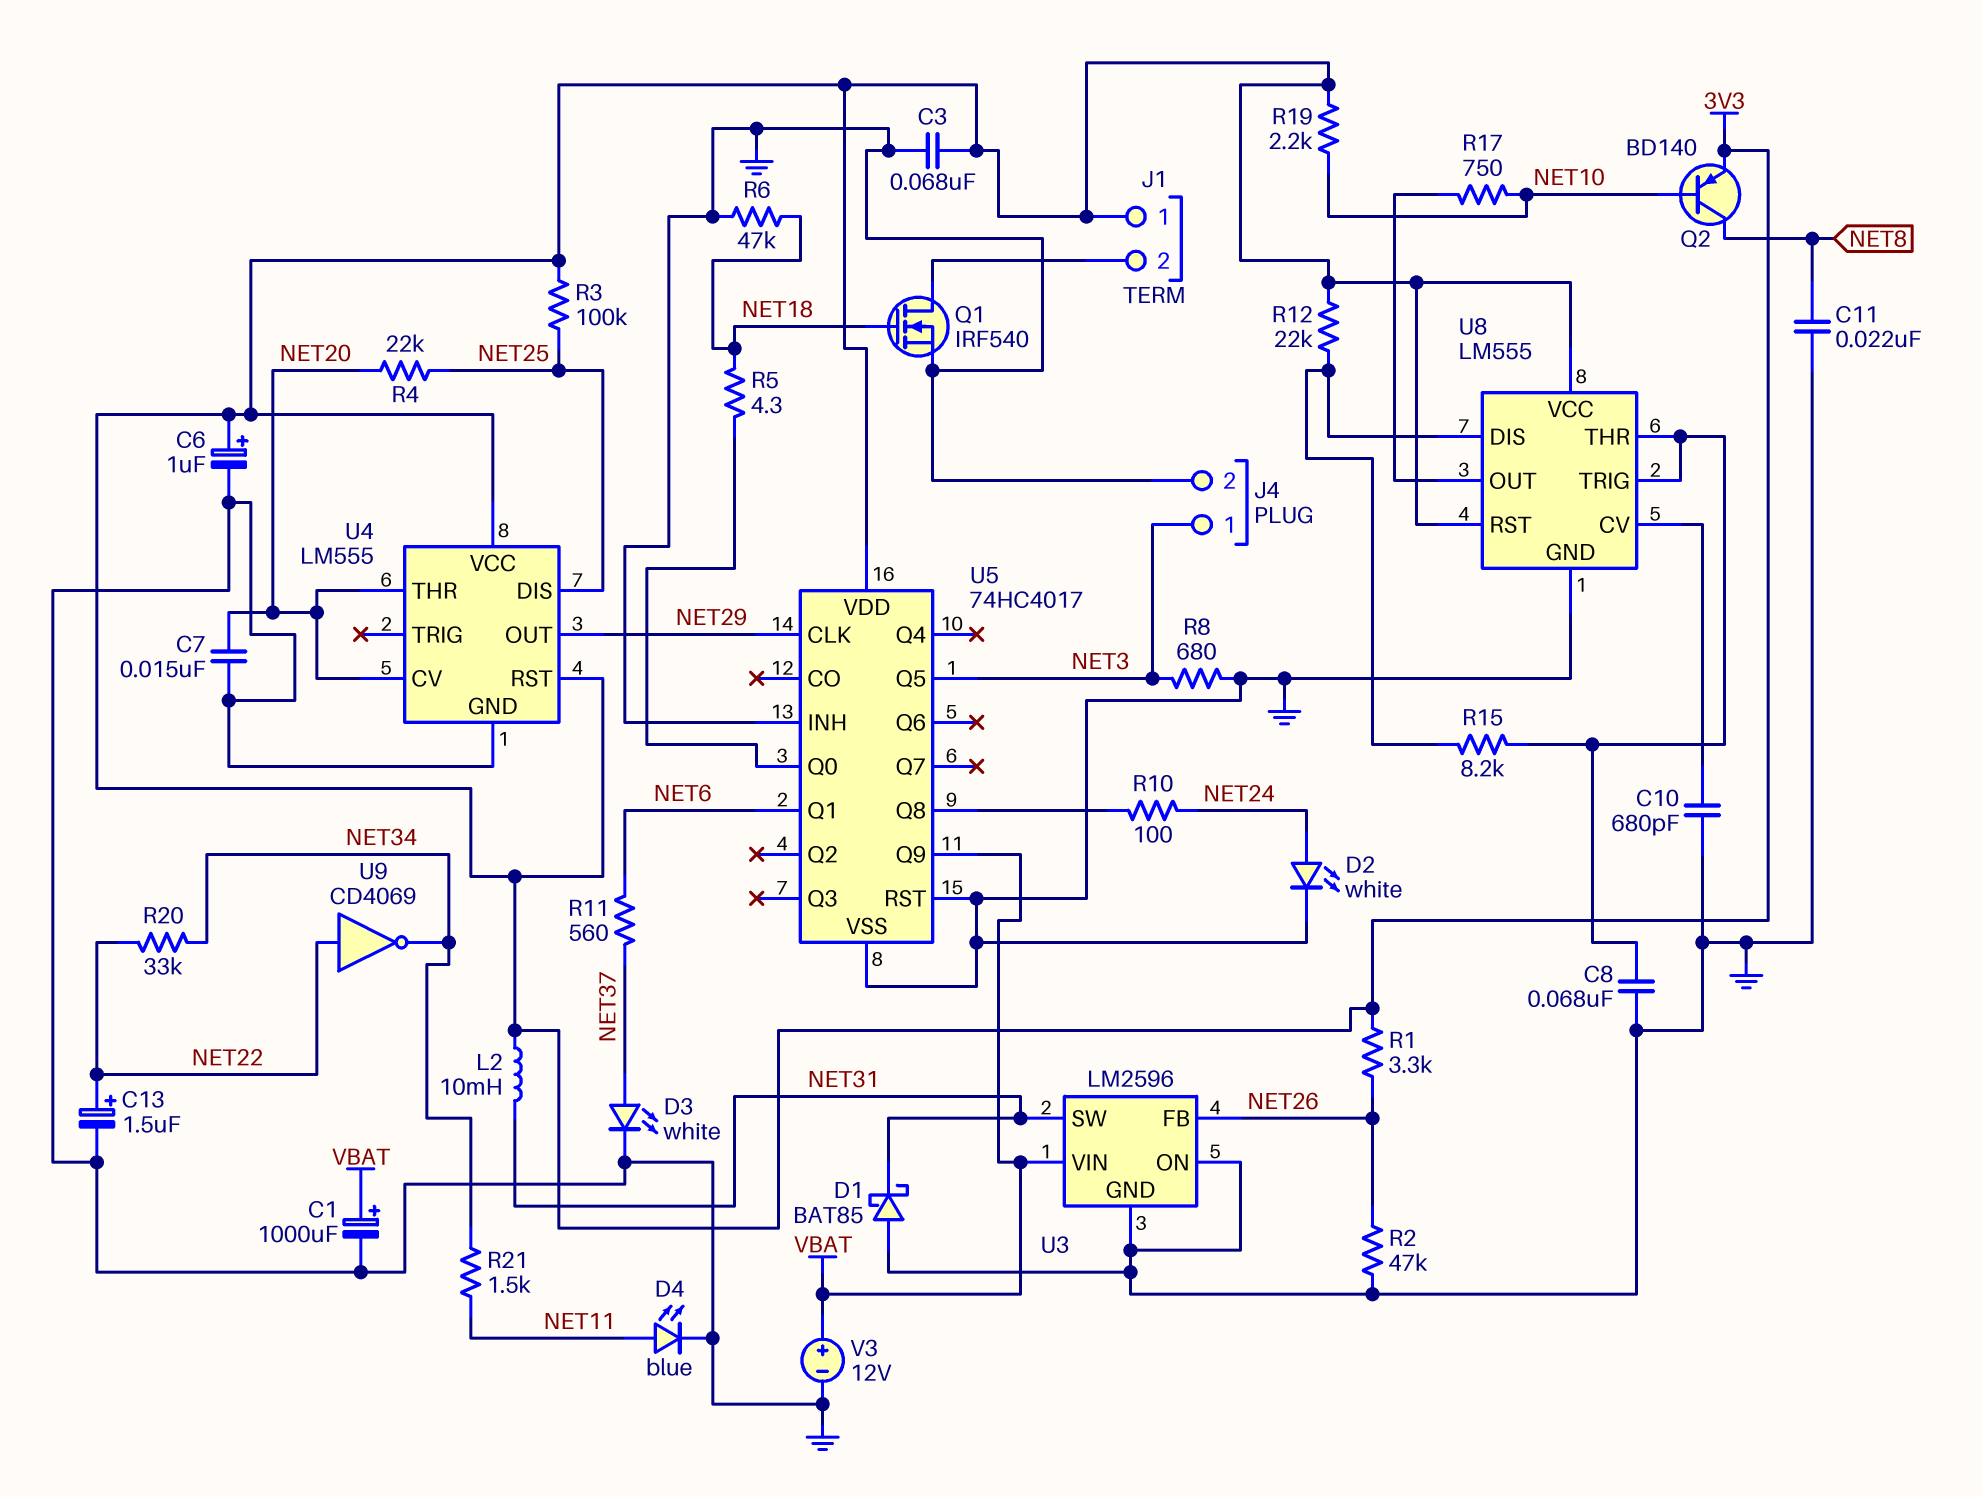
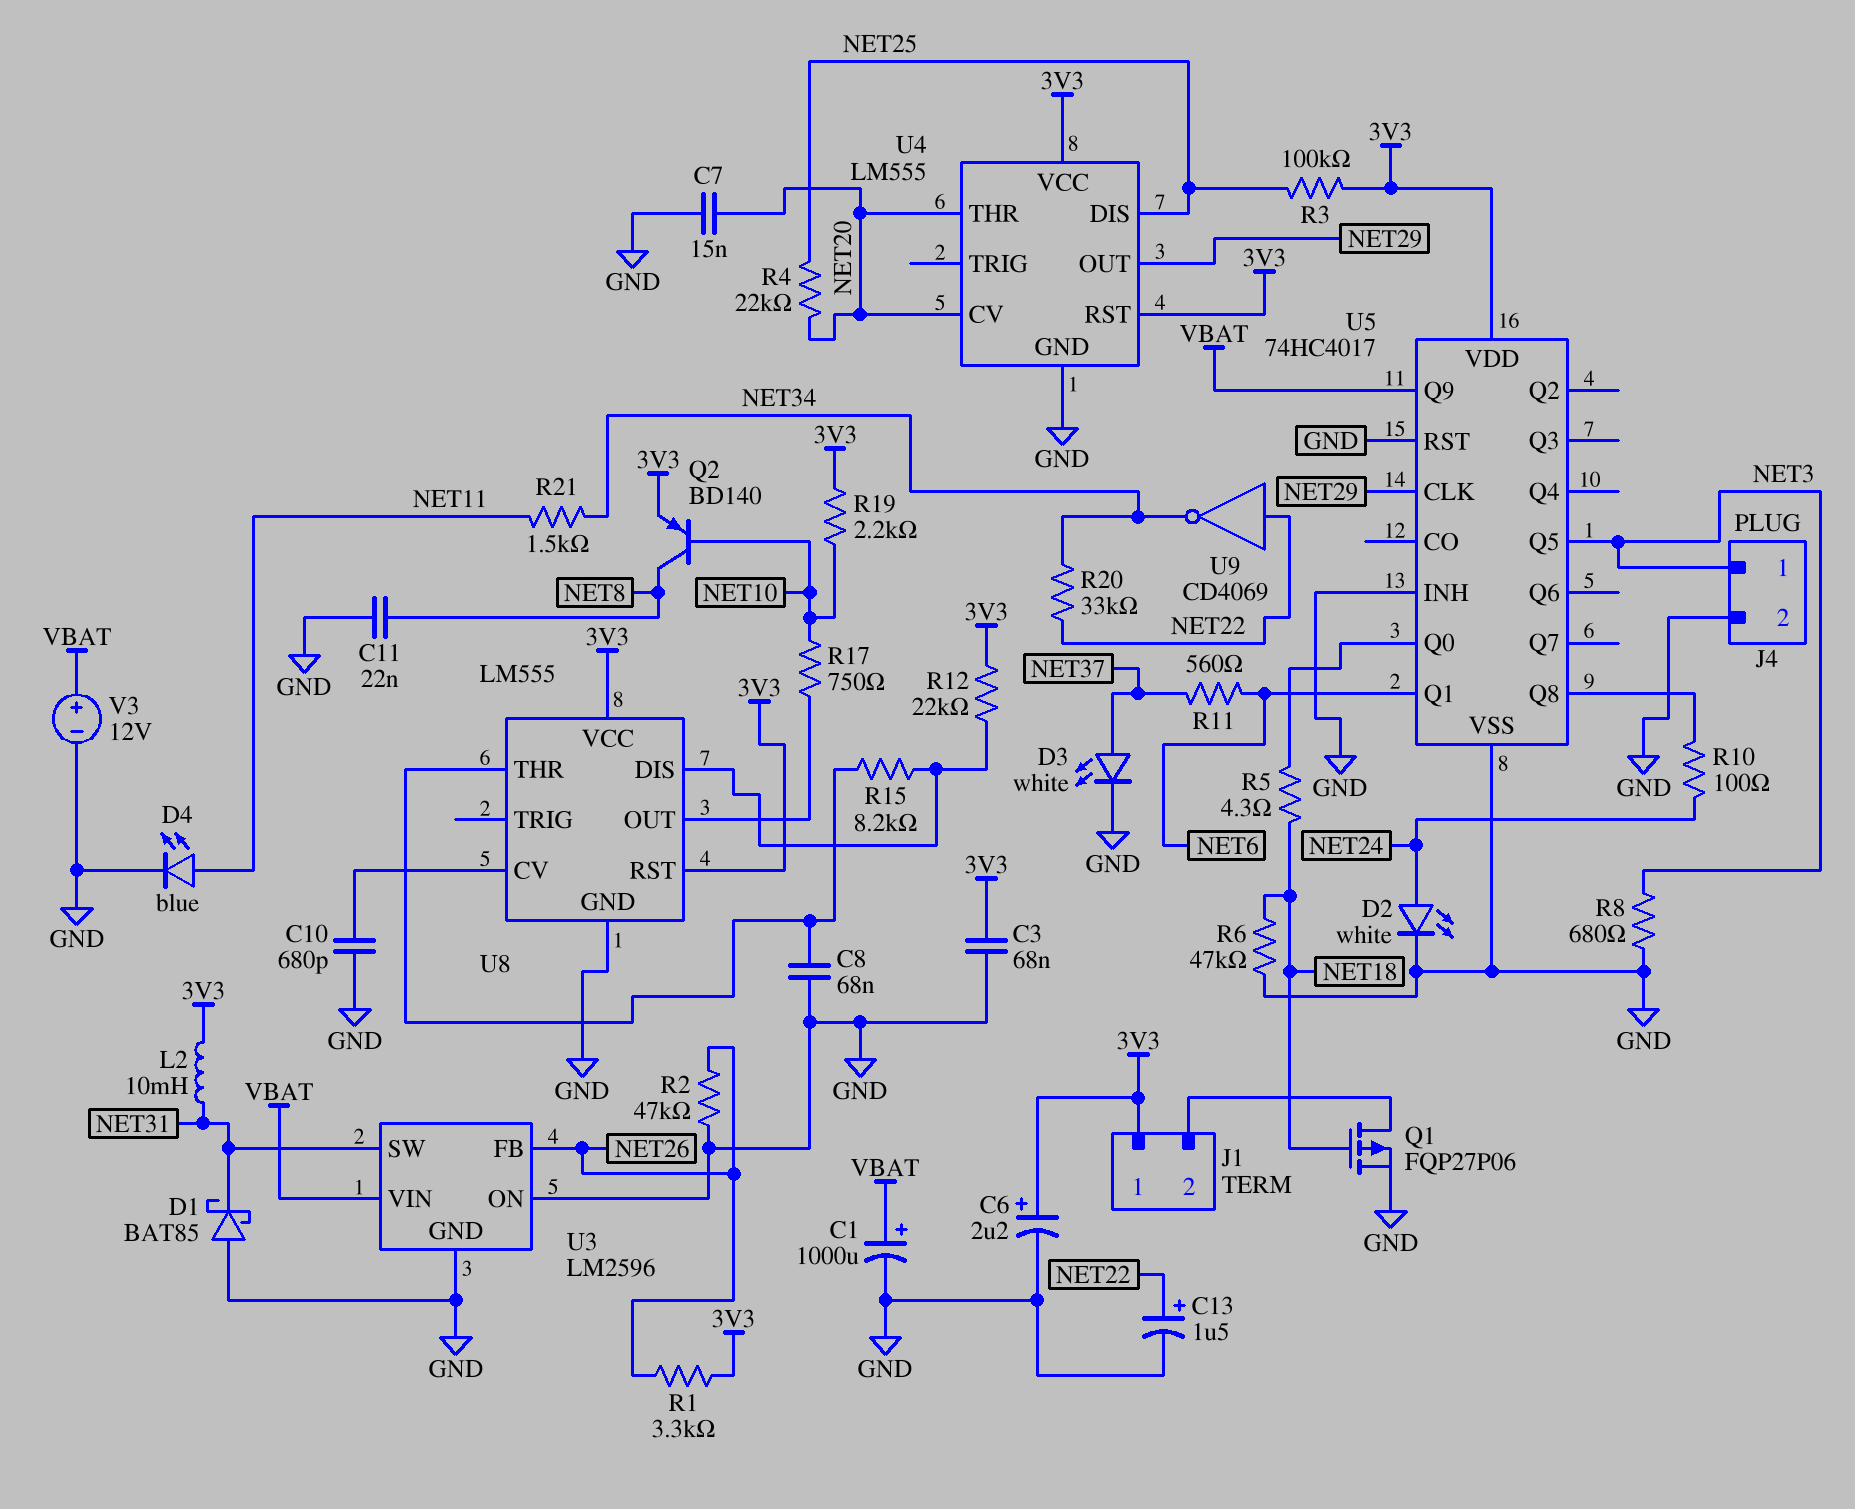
C6: 1uF (plus 3V3, minus GND) -> 2.2uF (plus 3V3, minus GND)
Q1: NMOS IRF540 (G NET18, D J1/2, S GND) -> PMOS FQP27P06 (G NET18, D J1/2, S GND)
U8 pin TRIG: U8/THR -> none

